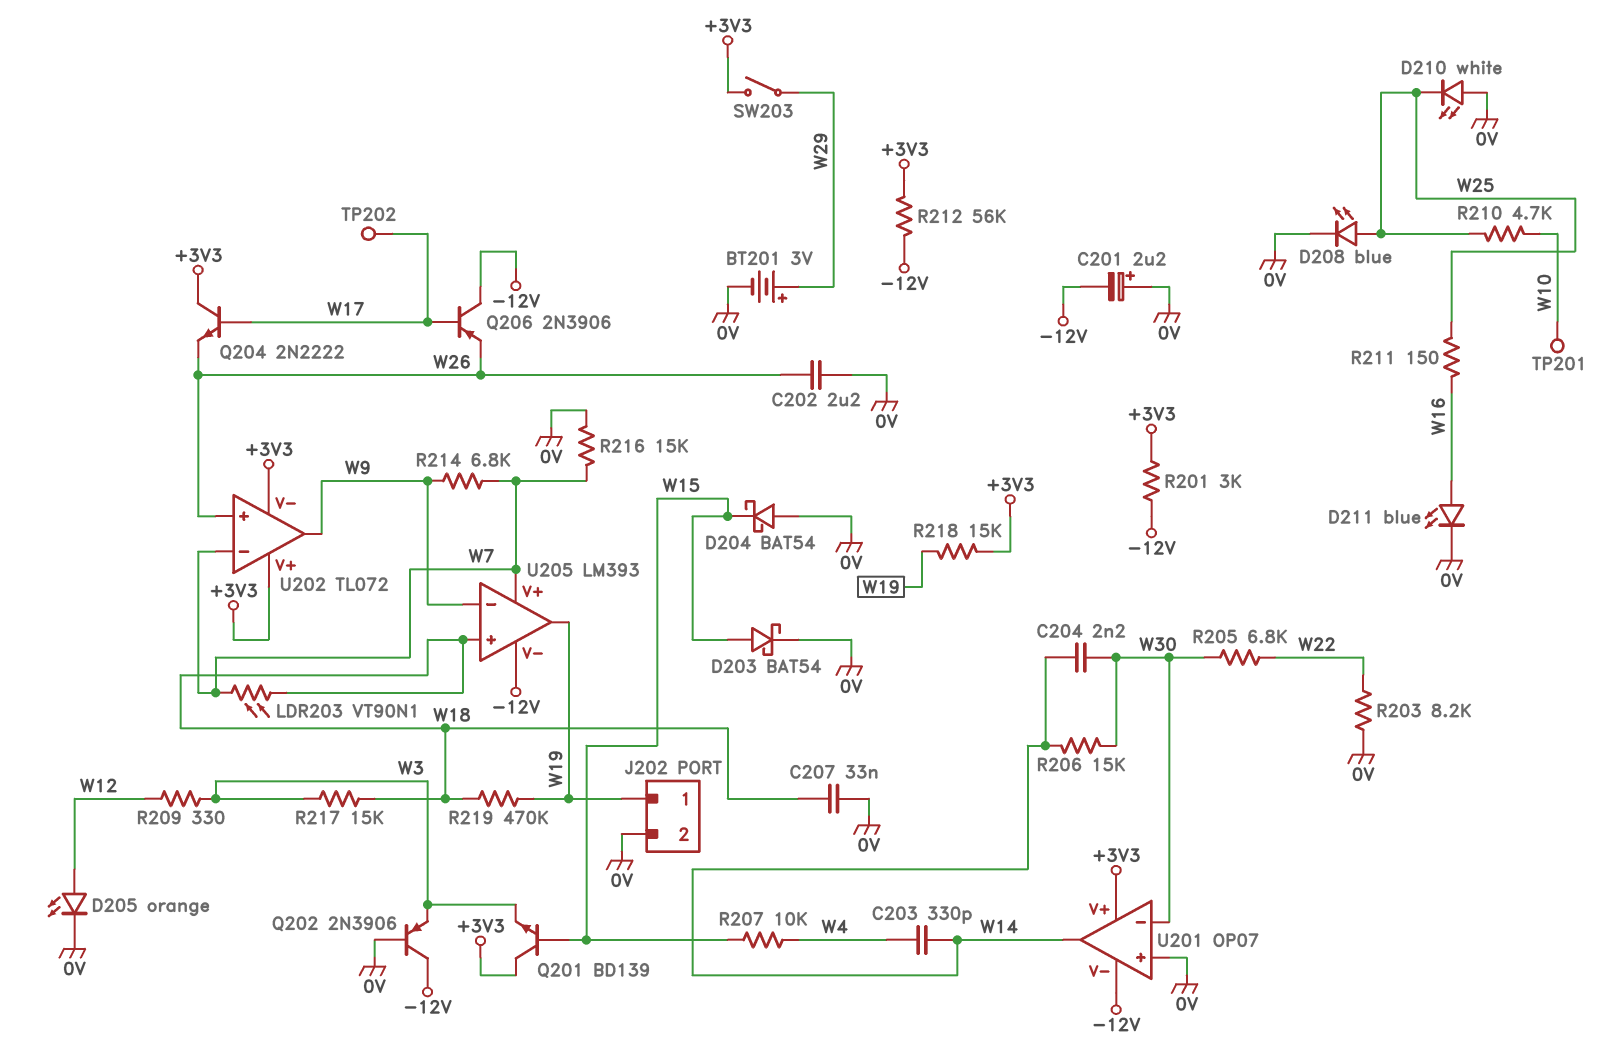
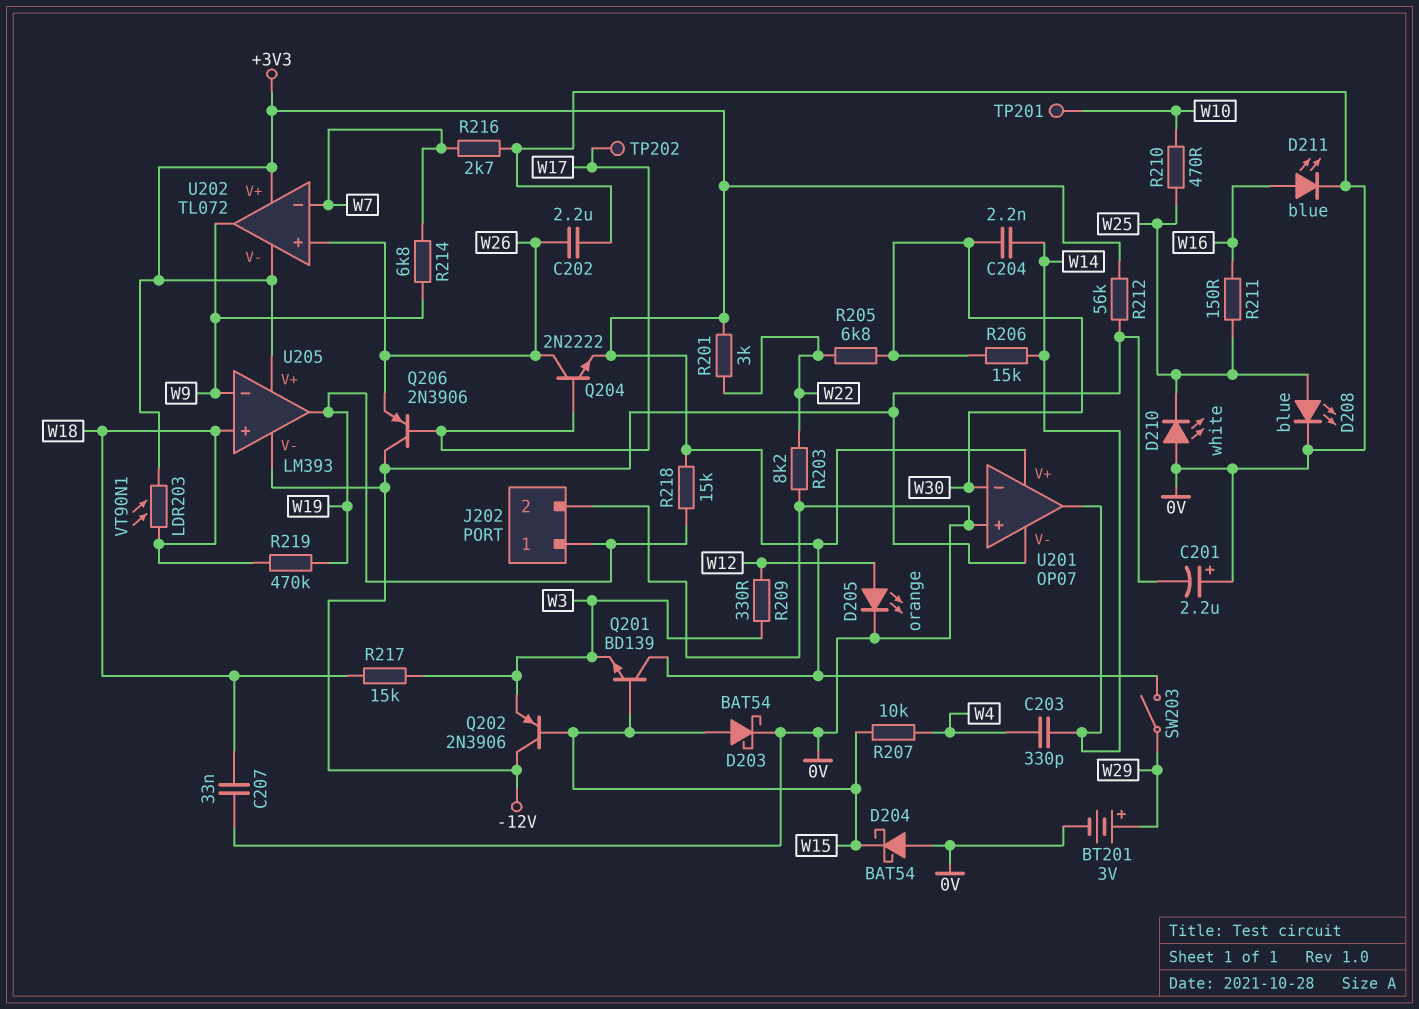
LDR203: VT90N1 (W7, W18) -> VT90N1 (+3V3, W18)
Q202: PNP 2N3906 (B 0V, C -12V, E W3) -> PNP 2N3906 (B W15, C -12V, E W3)
Q204: NPN 2N2222 (B W17, C +3V3, E W26) -> NPN 2N2222 (B W17, C W26, E +3V3)
R201: 3k (+3V3, -12V) -> 3k (+3V3, W22)
R210: 4.7k (W10, W25) -> 470 (W10, W25)
R216: 15k (0V, W7) -> 2.7k (0V, W7)
U205 pin V+: W7 -> +3V3

